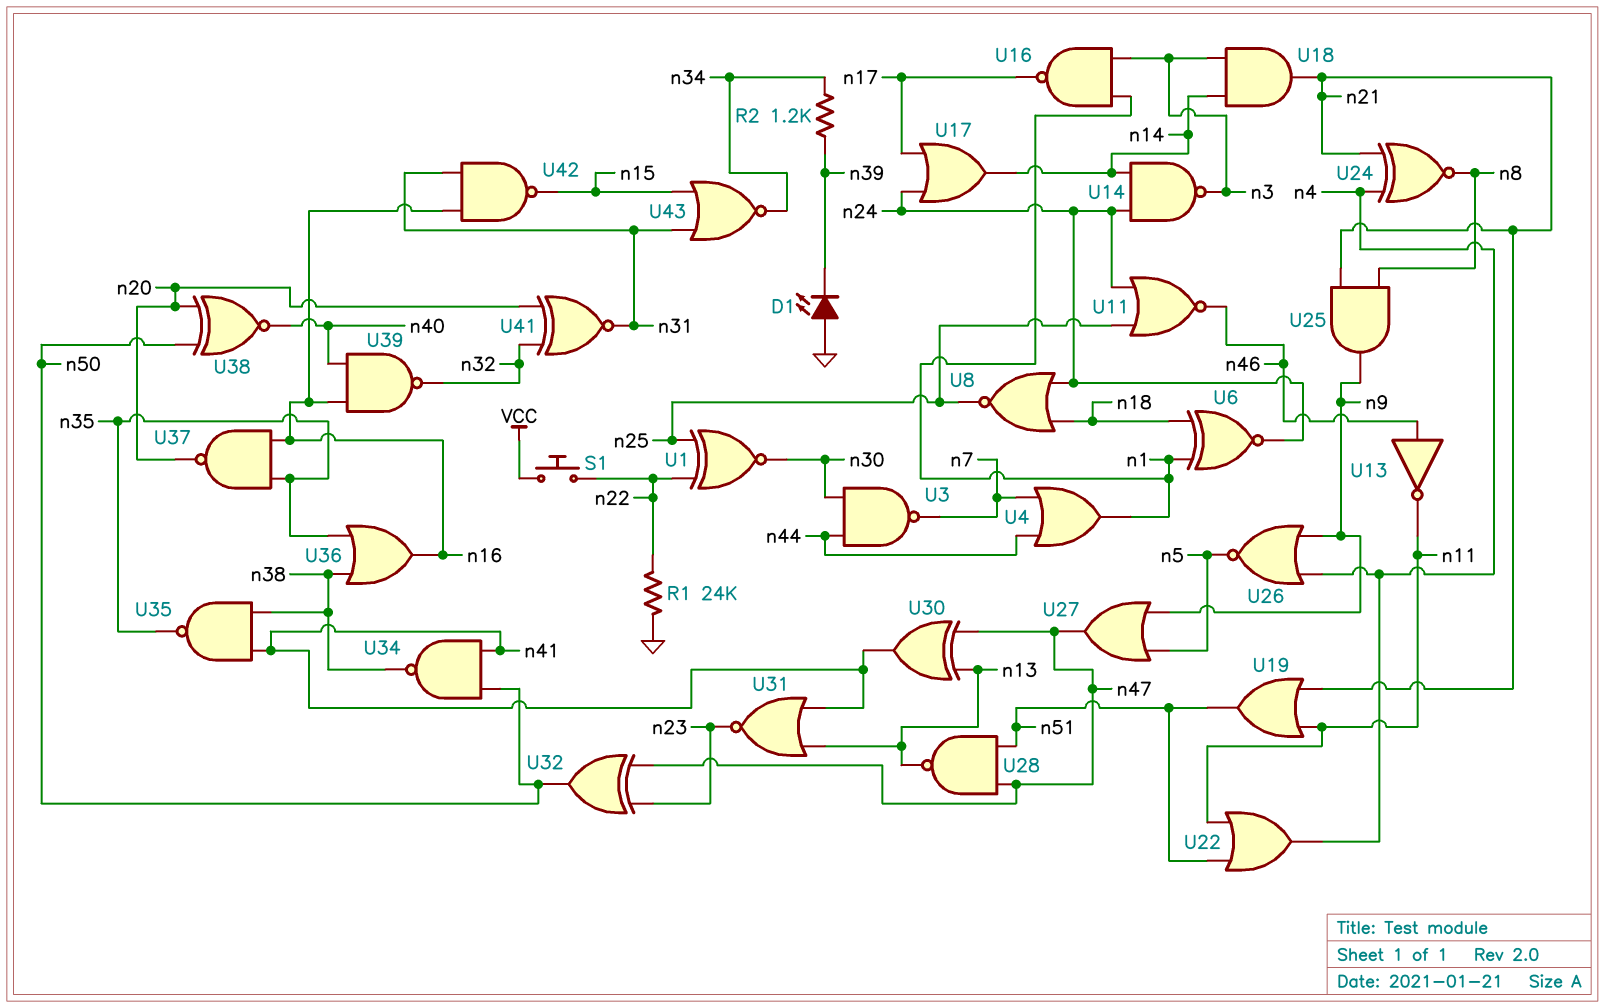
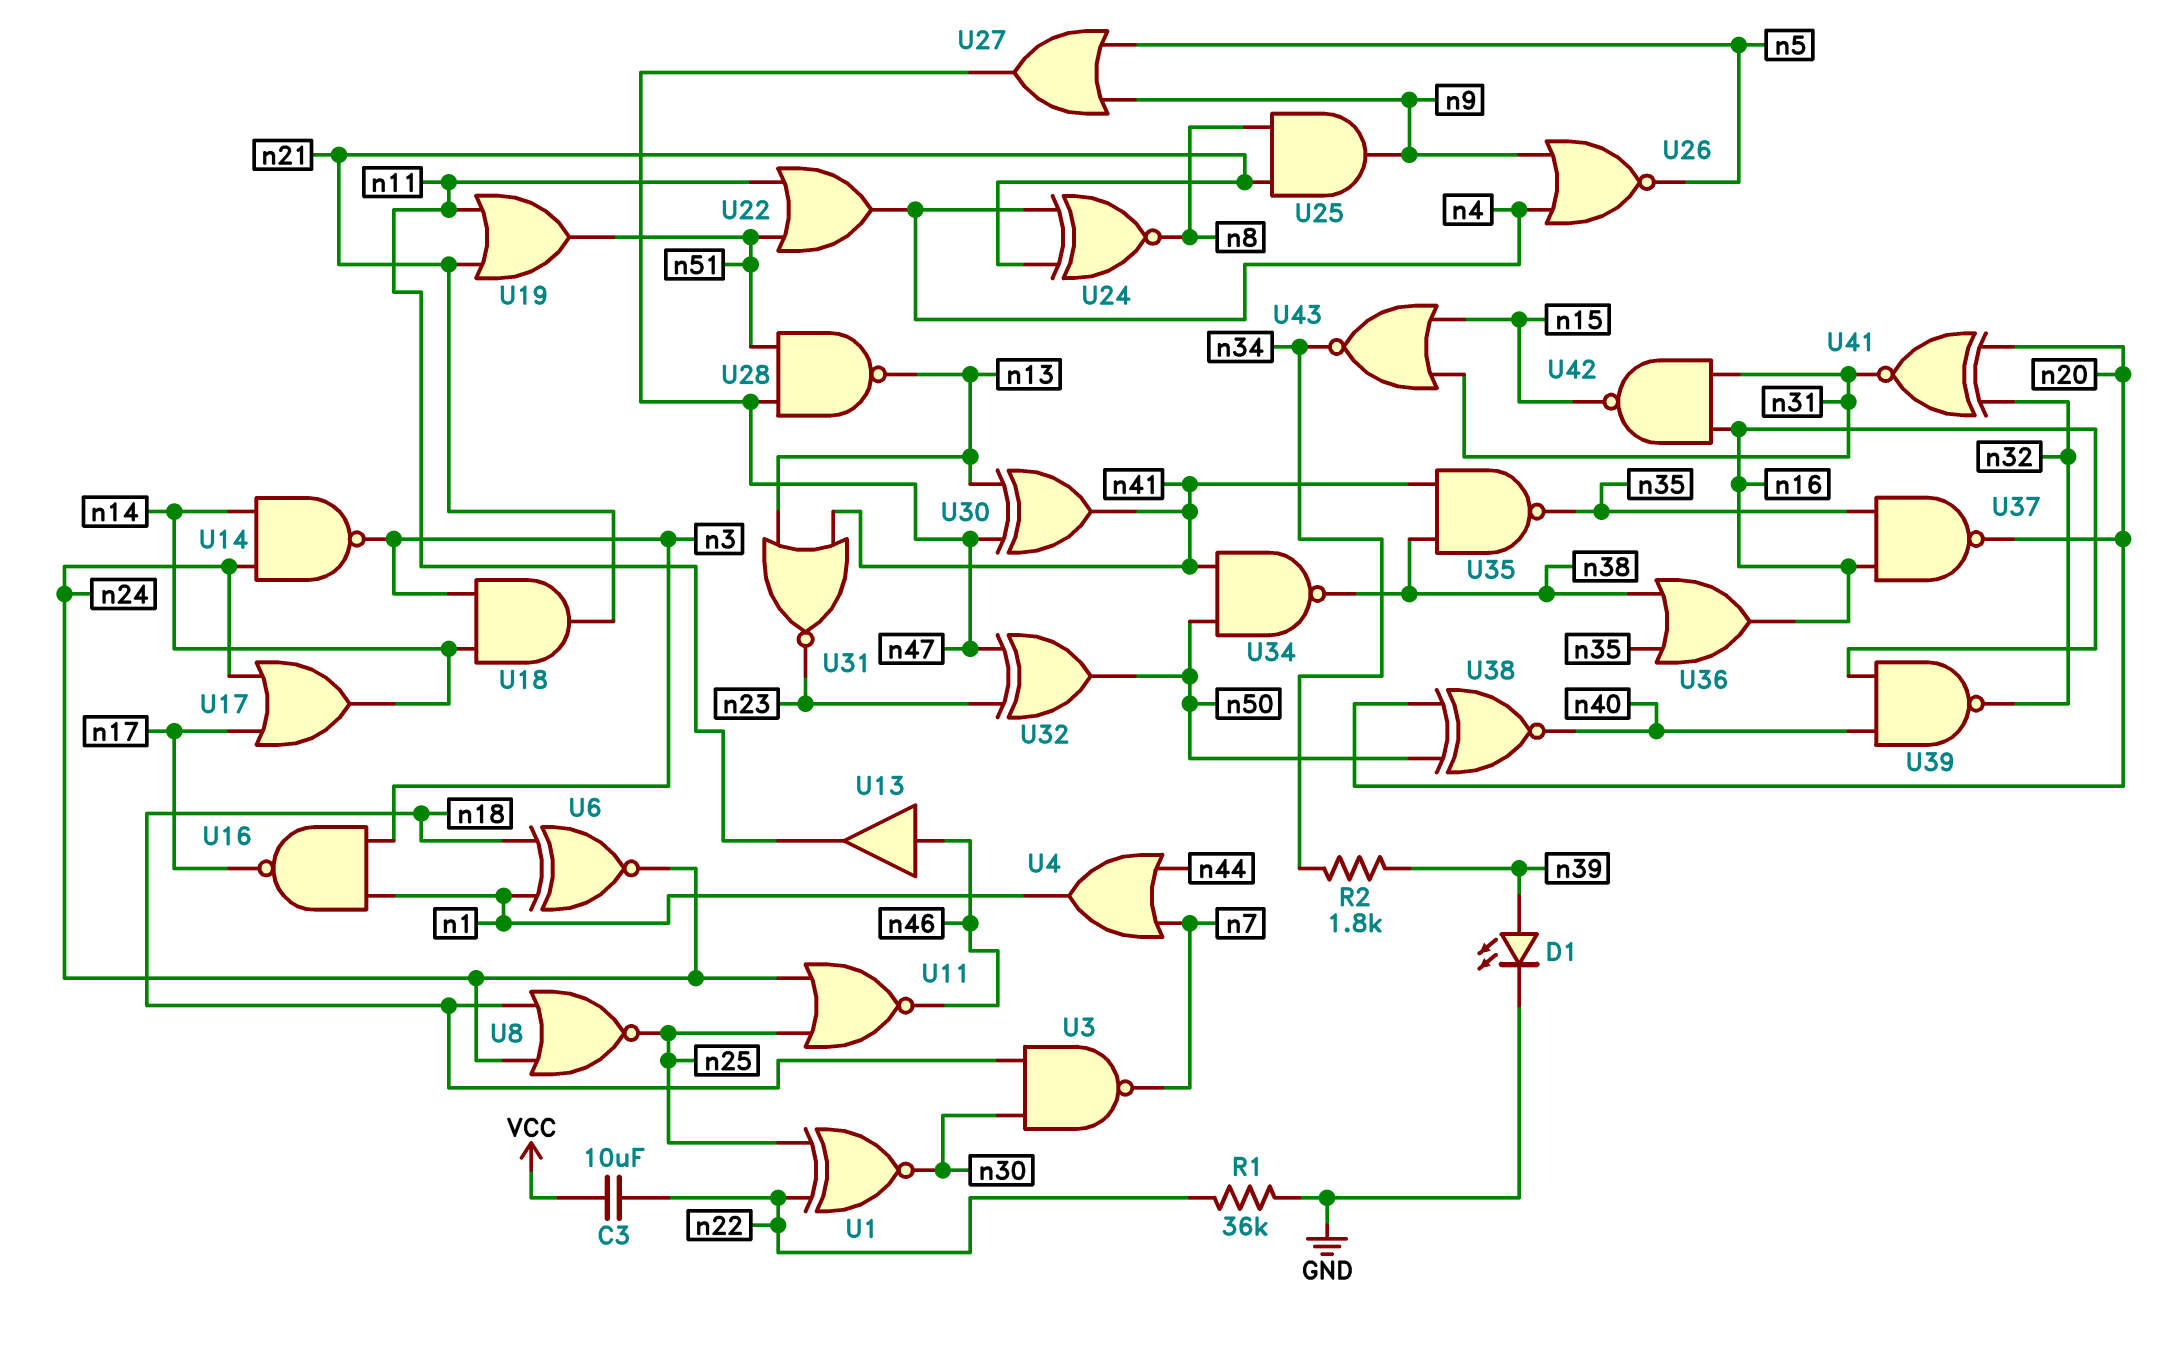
C3: none -> 10uF (VCC, n22)
D1: LED (A GND, K n39) -> LED (A n39, K GND)
R1: 24k (GND, n22) -> 36k (GND, n22)
R2: 1.2k (n34, n39) -> 1.8k (n34, n39)
S1: button (VCC, n22) -> none
U3: NAND (in n30, in n44, out n7) -> NAND (in n18, in n30, out n7)
U13: NOT (in n46, out n11) -> buffer (in n46, out n11)

